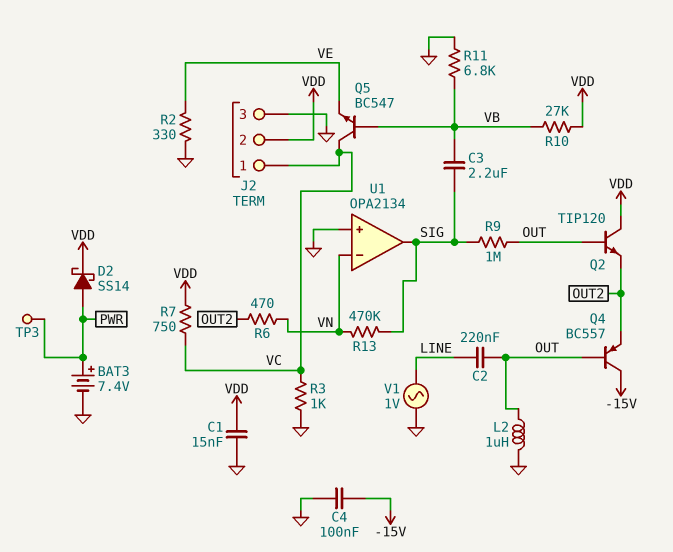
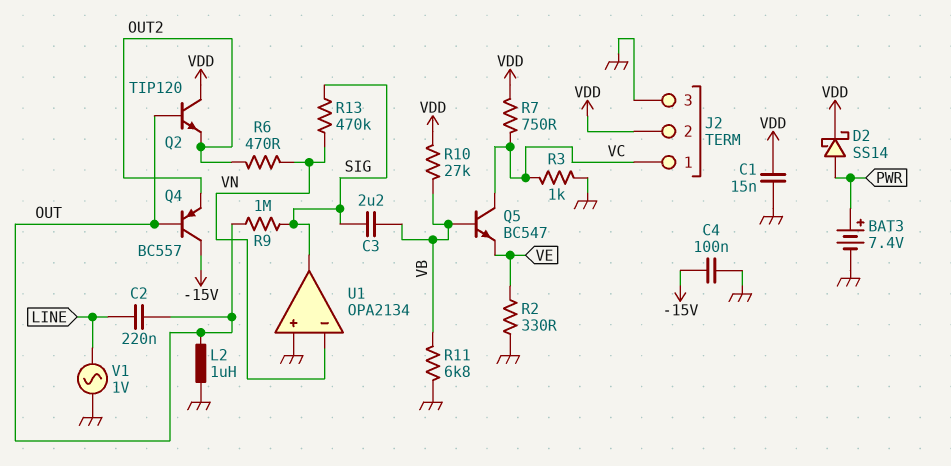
TP3: test point (PWR) -> none

